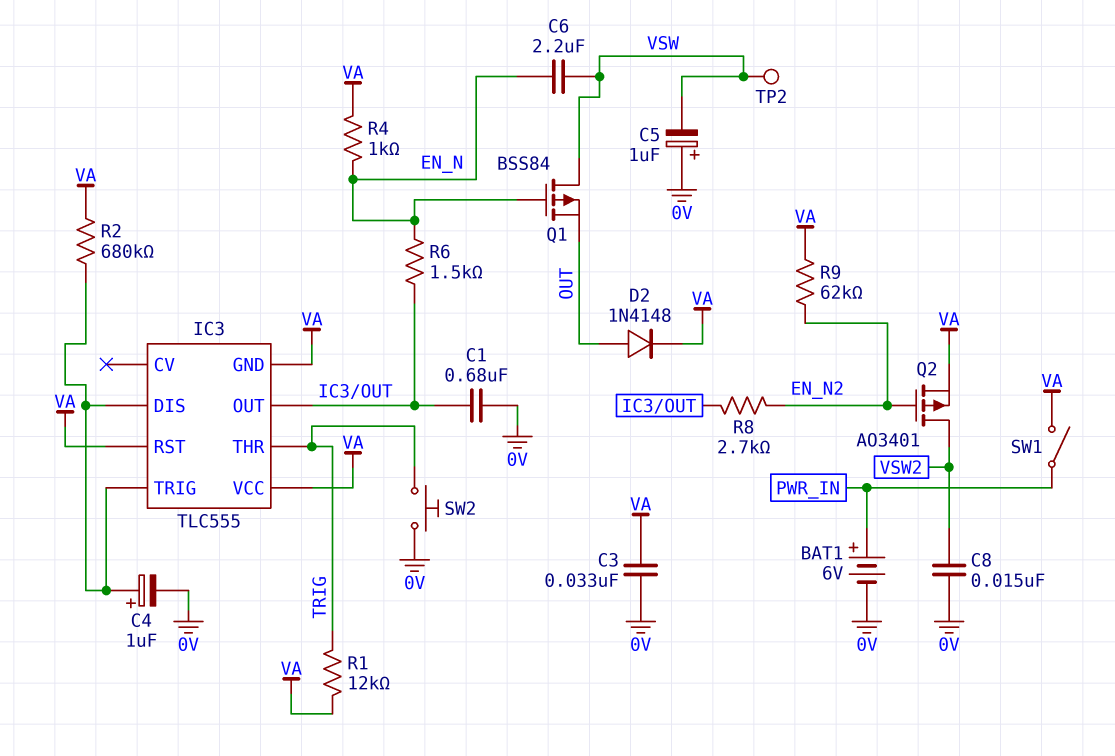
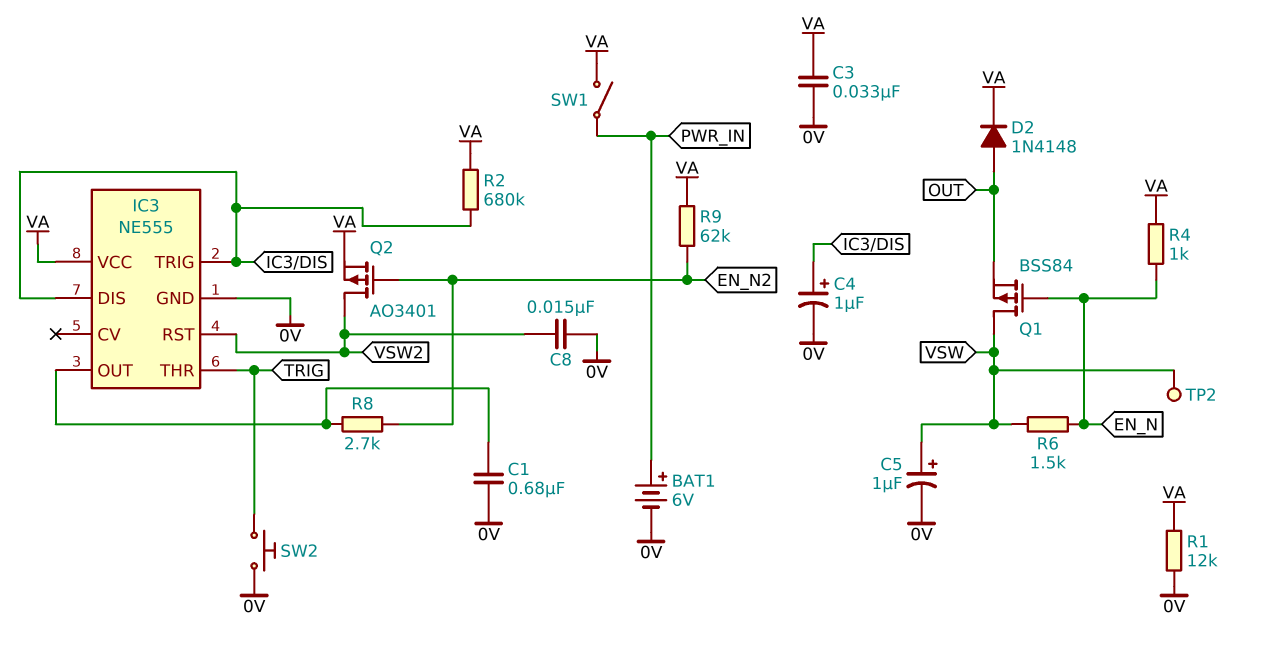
C5: 1uF (plus 0V, minus VSW) -> 1uF (plus VSW, minus 0V)
C6: 2.2uF (EN_N, VSW) -> none
IC3: TLC555 -> NE555
IC3 pin GND: VA -> 0V
IC3 pin RST: VA -> VSW2
R1: 12k (TRIG, VA) -> 12k (0V, VA)
R6: 1.5k (EN_N, IC3/OUT) -> 1.5k (EN_N, VSW)

